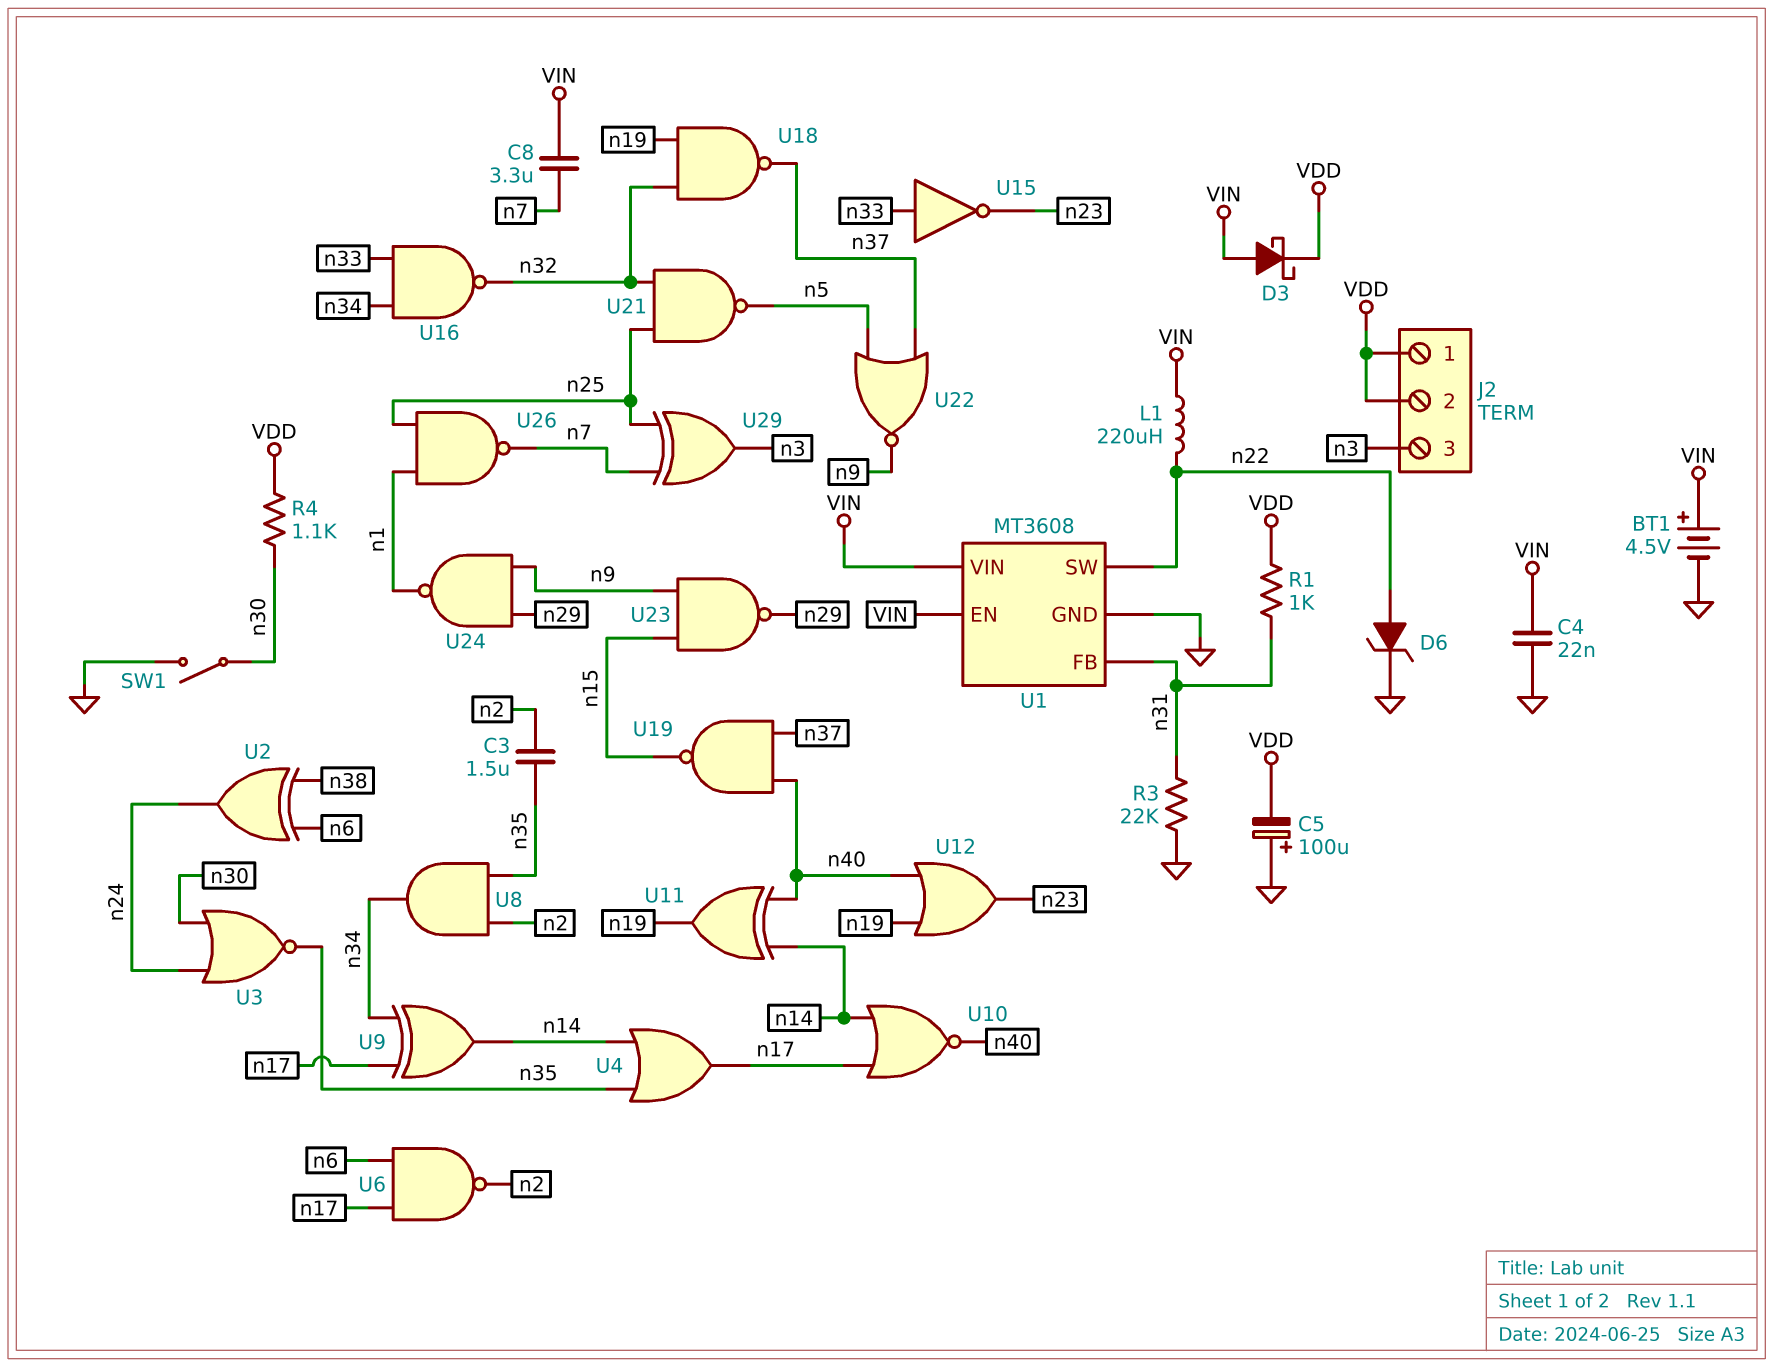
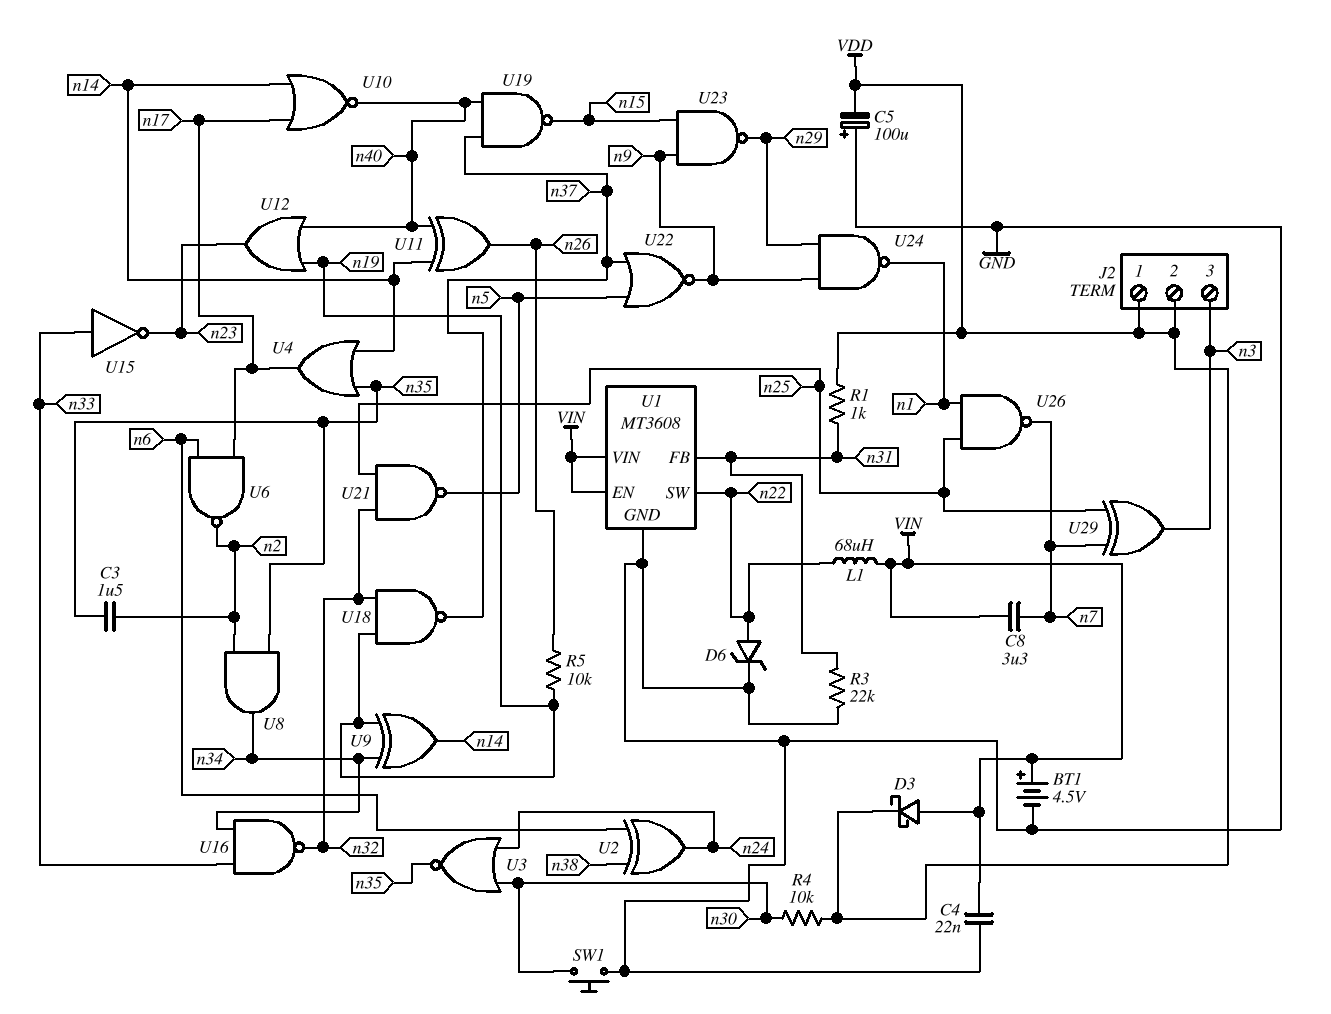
L1: 220uH (VIN, n22) -> 68uH (VIN, n22)
R4: 1.1k (VDD, n30) -> 10k (VDD, n30)
R5: none -> 10k (n19, n26)
SW1: switch (GND, n30) -> button (GND, n30)
U9: XOR (in n17, in n34, out n14) -> XOR (in n19, in n34, out n14)
U11: XOR (in n14, in n40, out n19) -> XOR (in n14, in n40, out n26)

